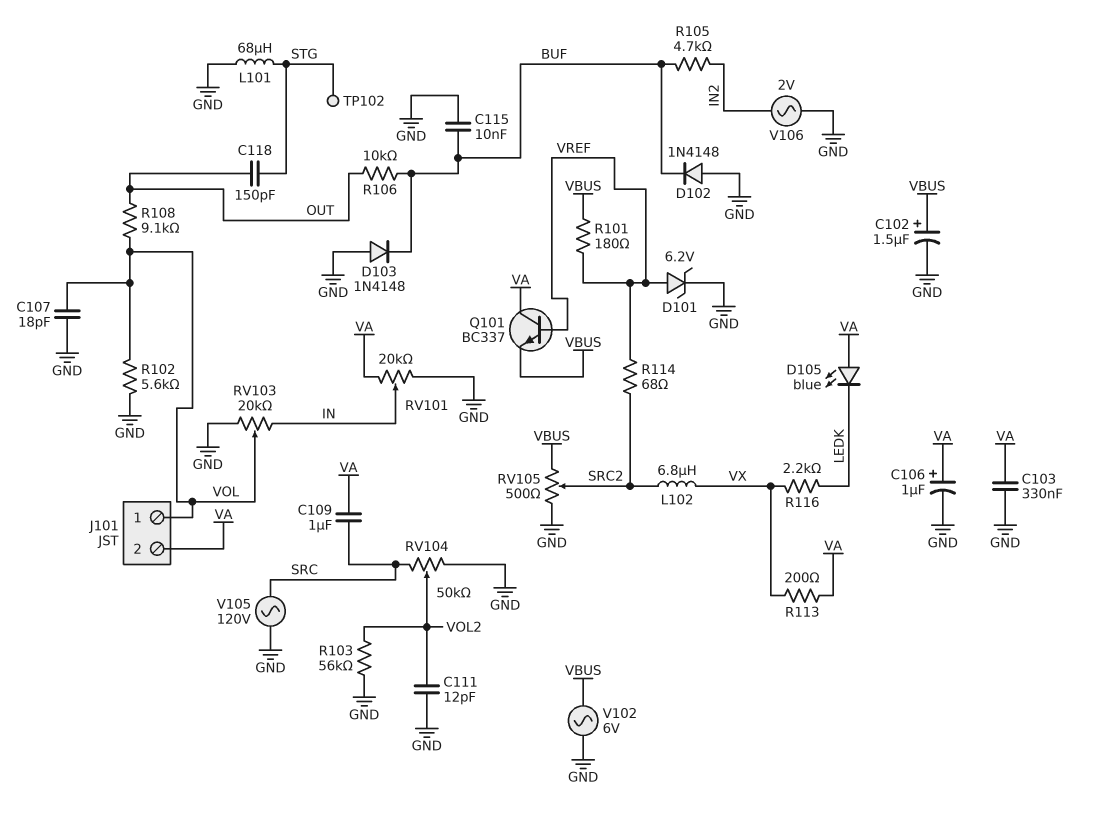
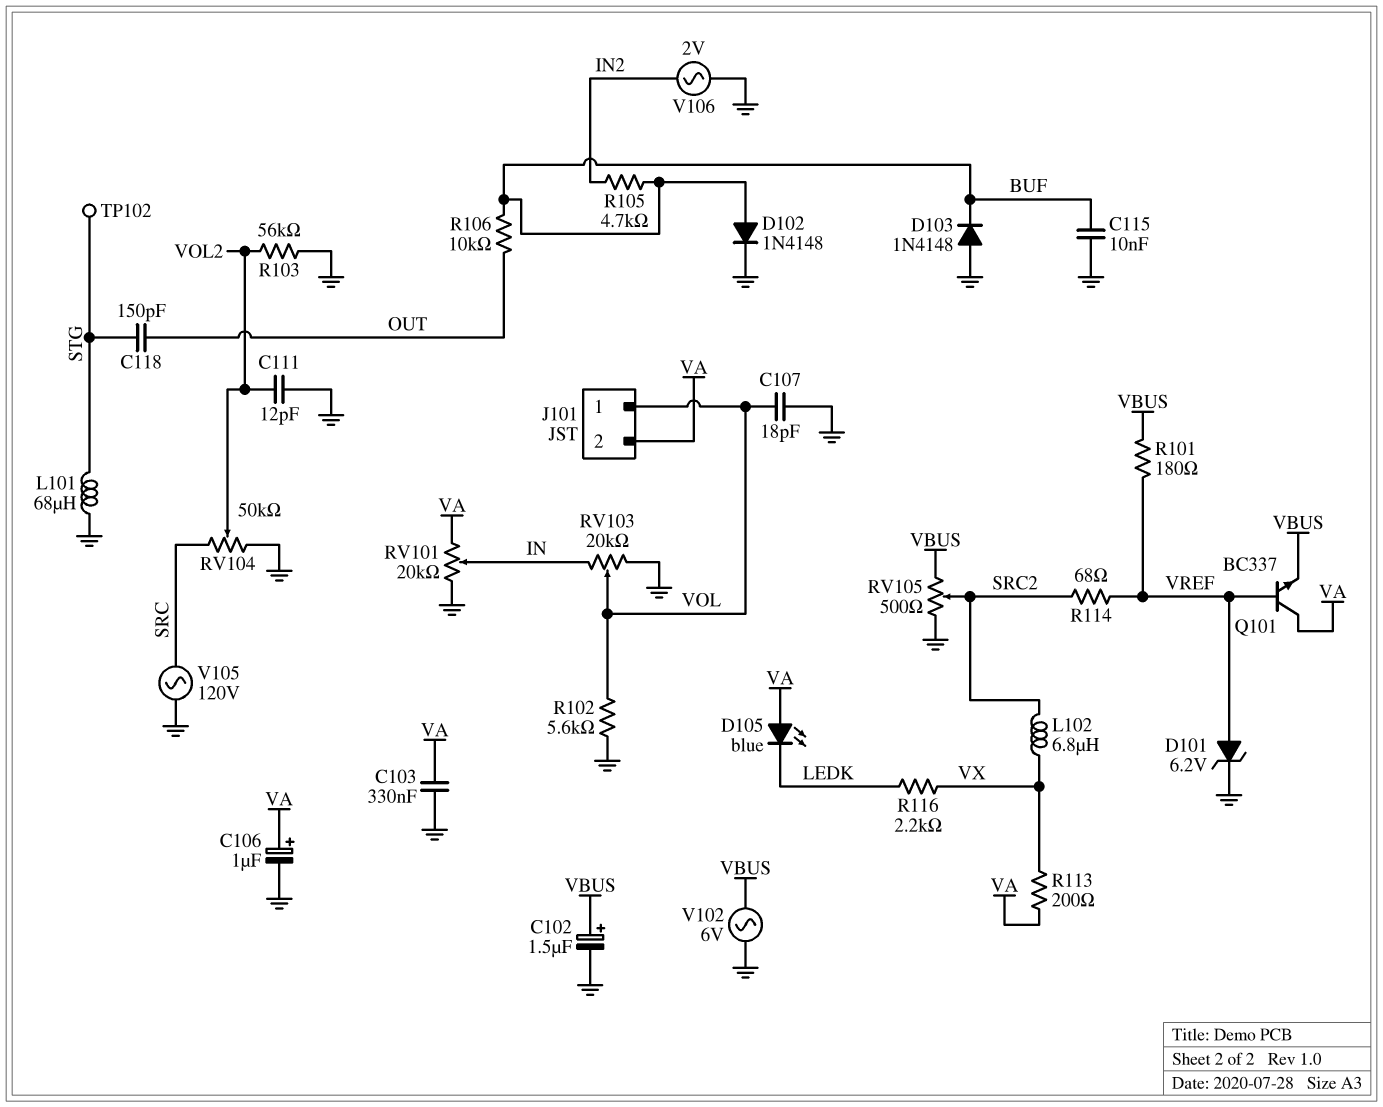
C109: 1uF (SRC, VA) -> none
D102: diode 1N4148 (A GND, K BUF) -> diode 1N4148 (A BUF, K GND)
R108: 9.1k (OUT, VOL) -> none

